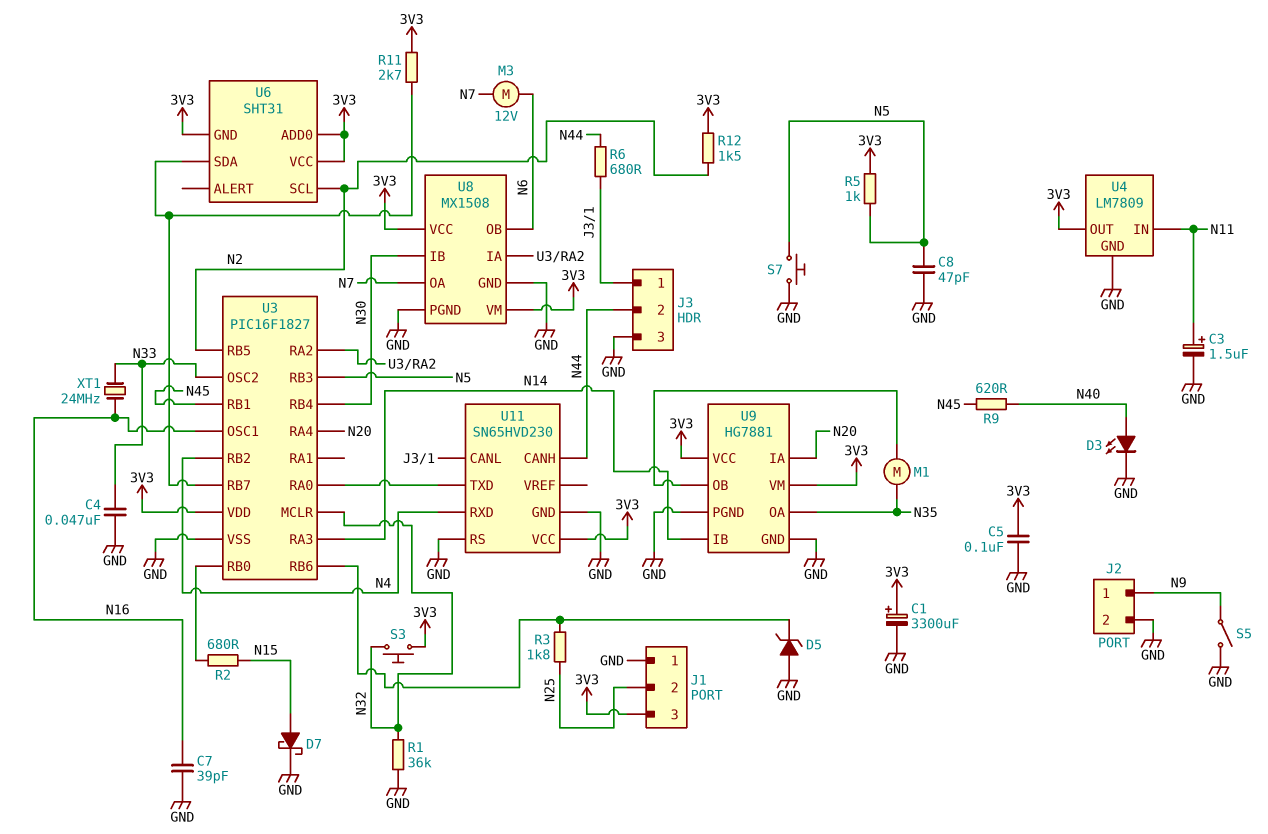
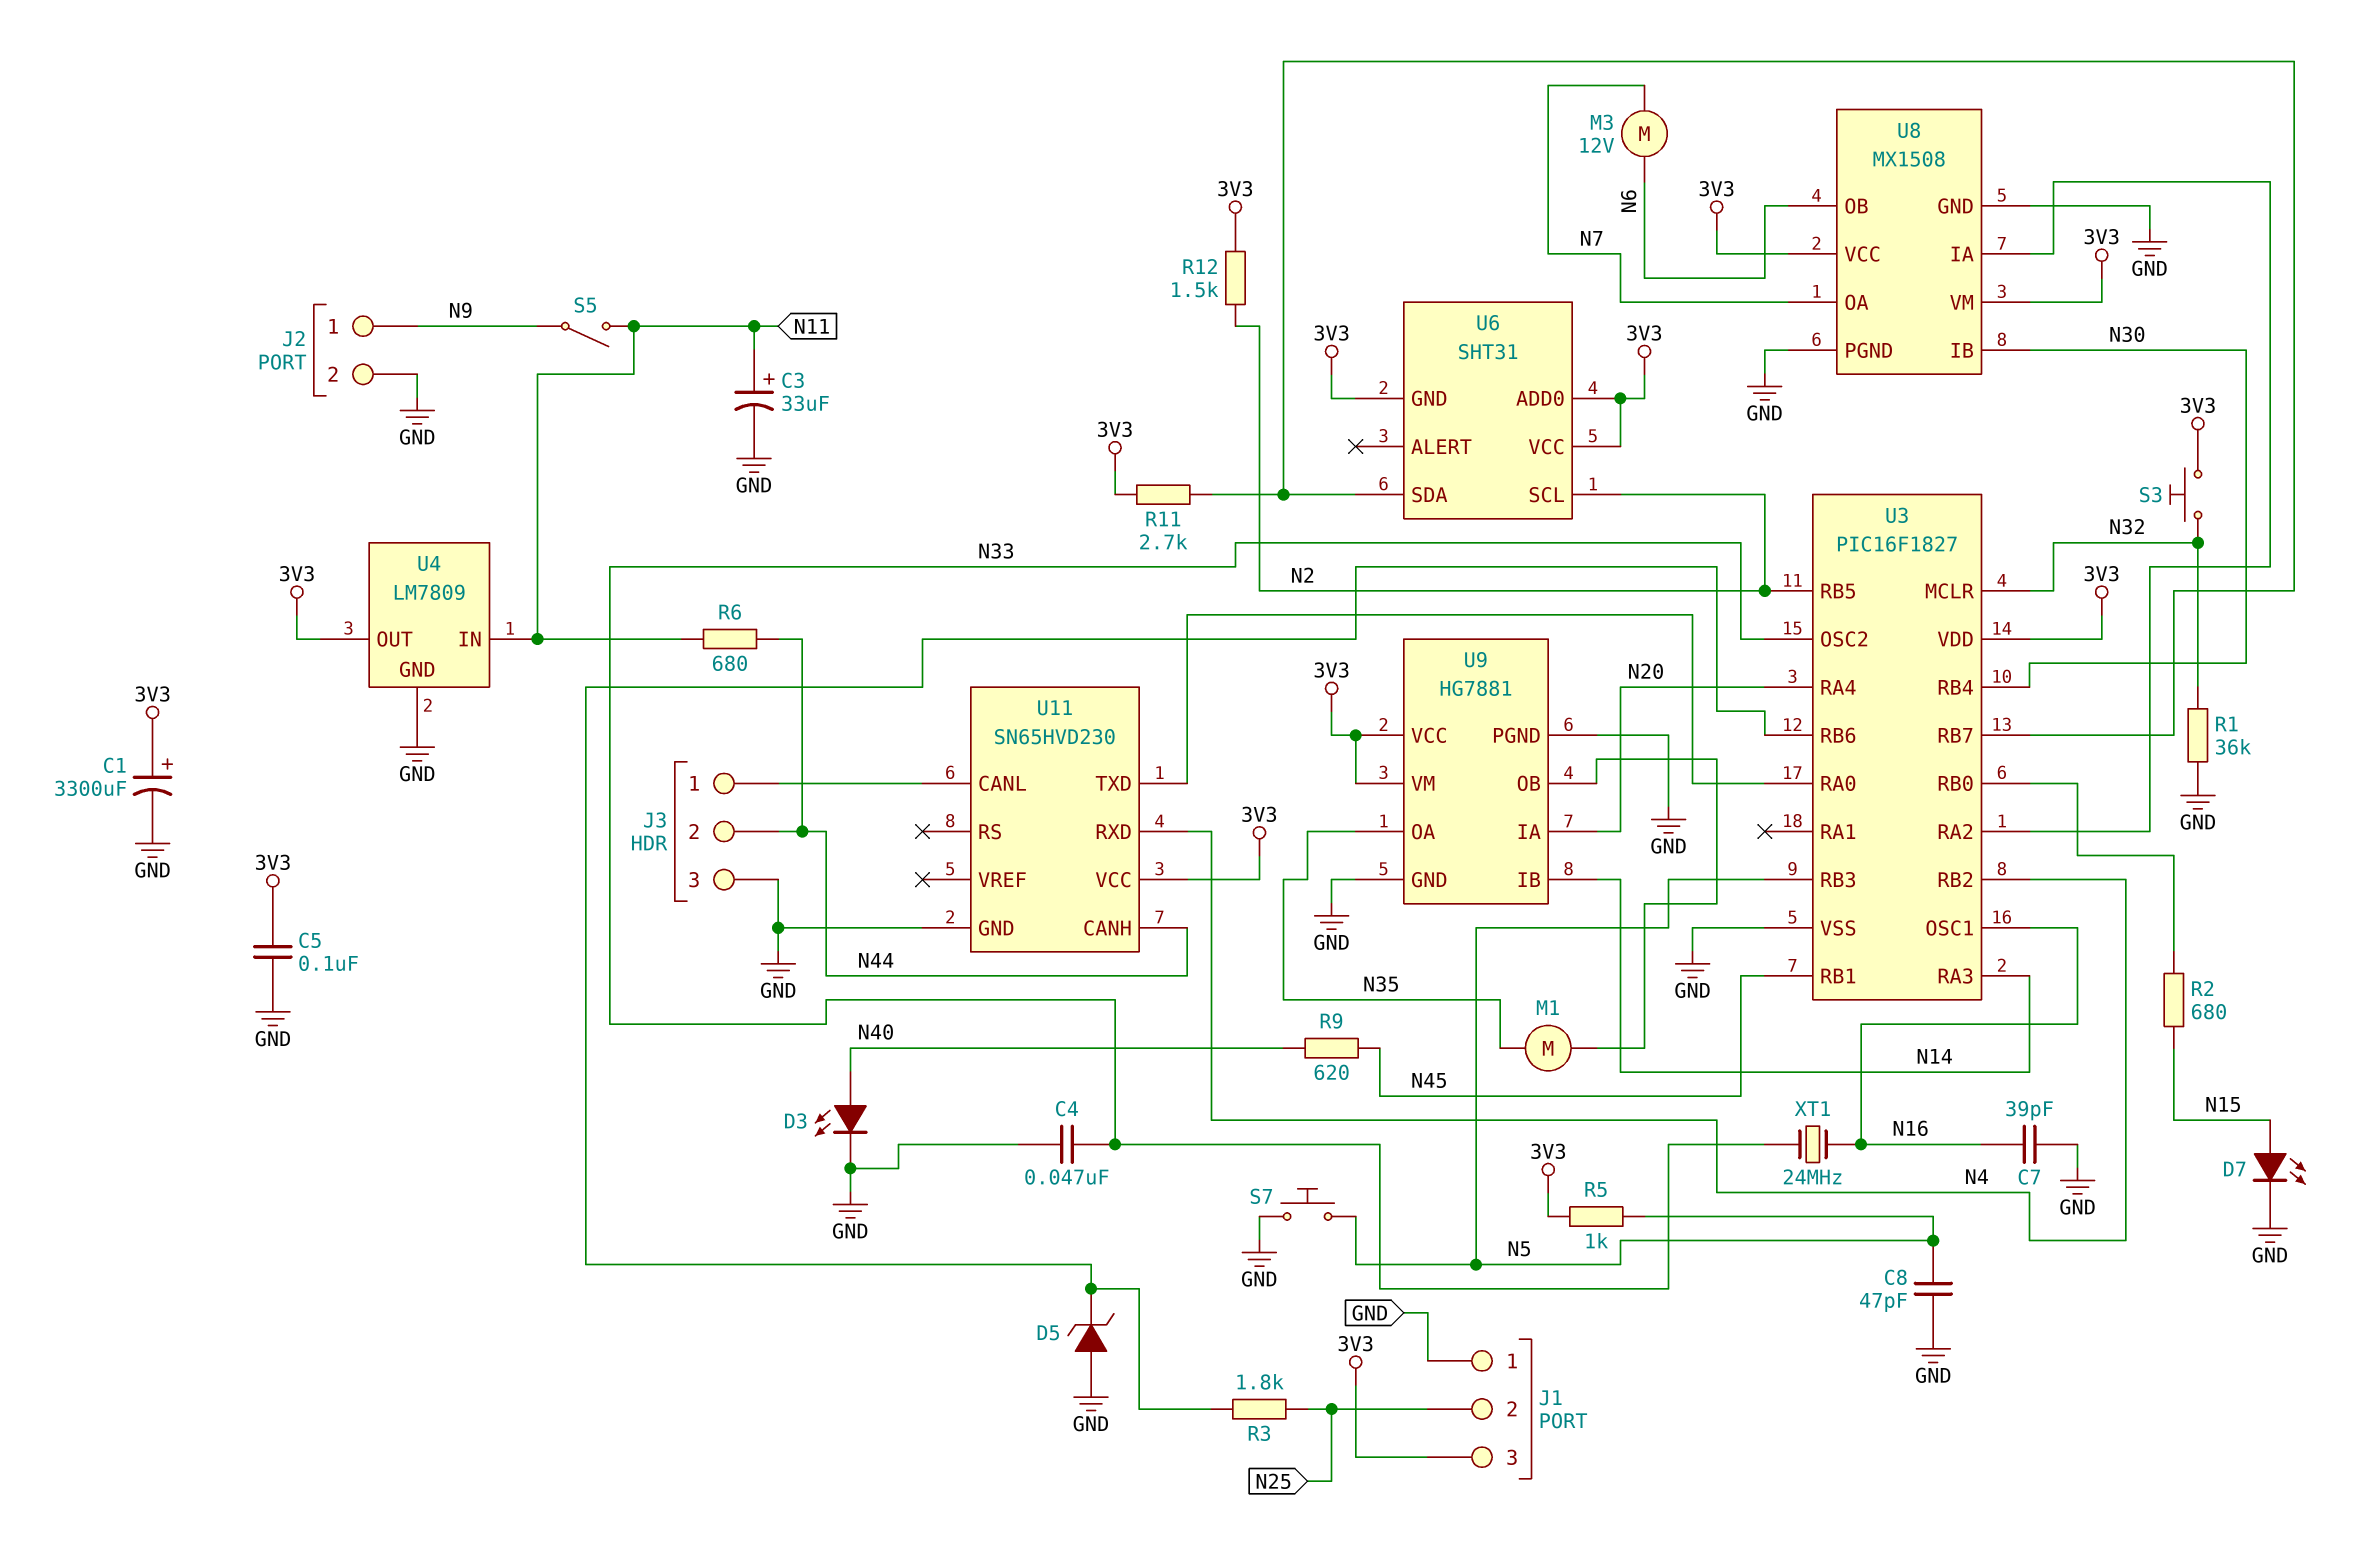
C3: 1.5uF (plus N11, minus GND) -> 33uF (plus N11, minus GND)
D7: schottky (A N15, K GND) -> LED (A N15, K GND)
R6: 680 (J3/1, N44) -> 680 (N11, N44)
S5: switch (GND, N9) -> switch (N9, N11)
U11 pin RS: GND -> none

